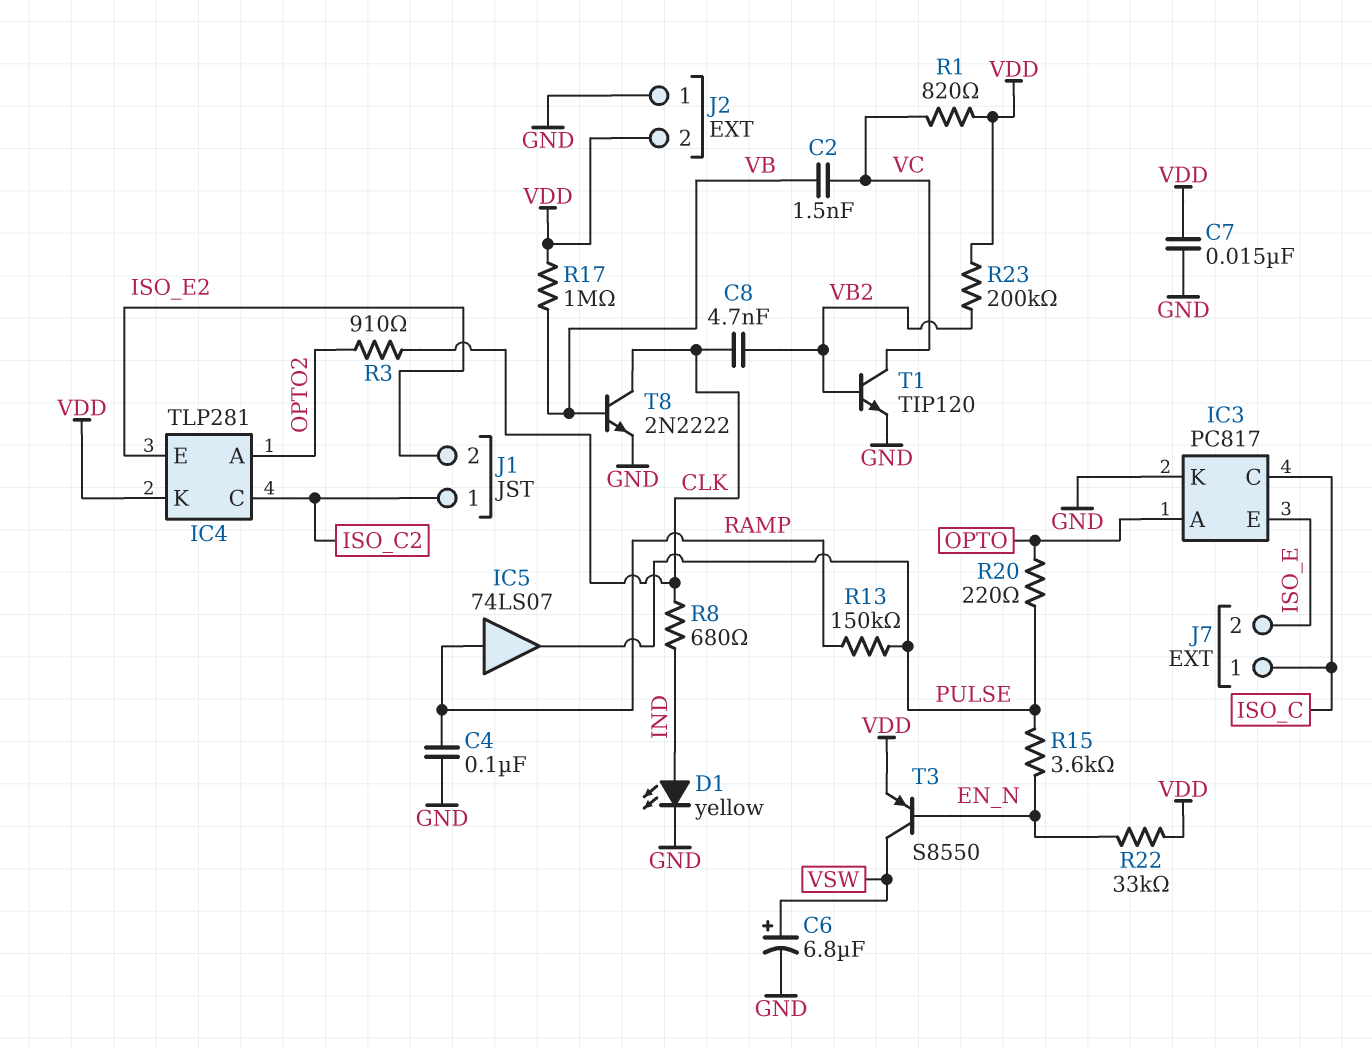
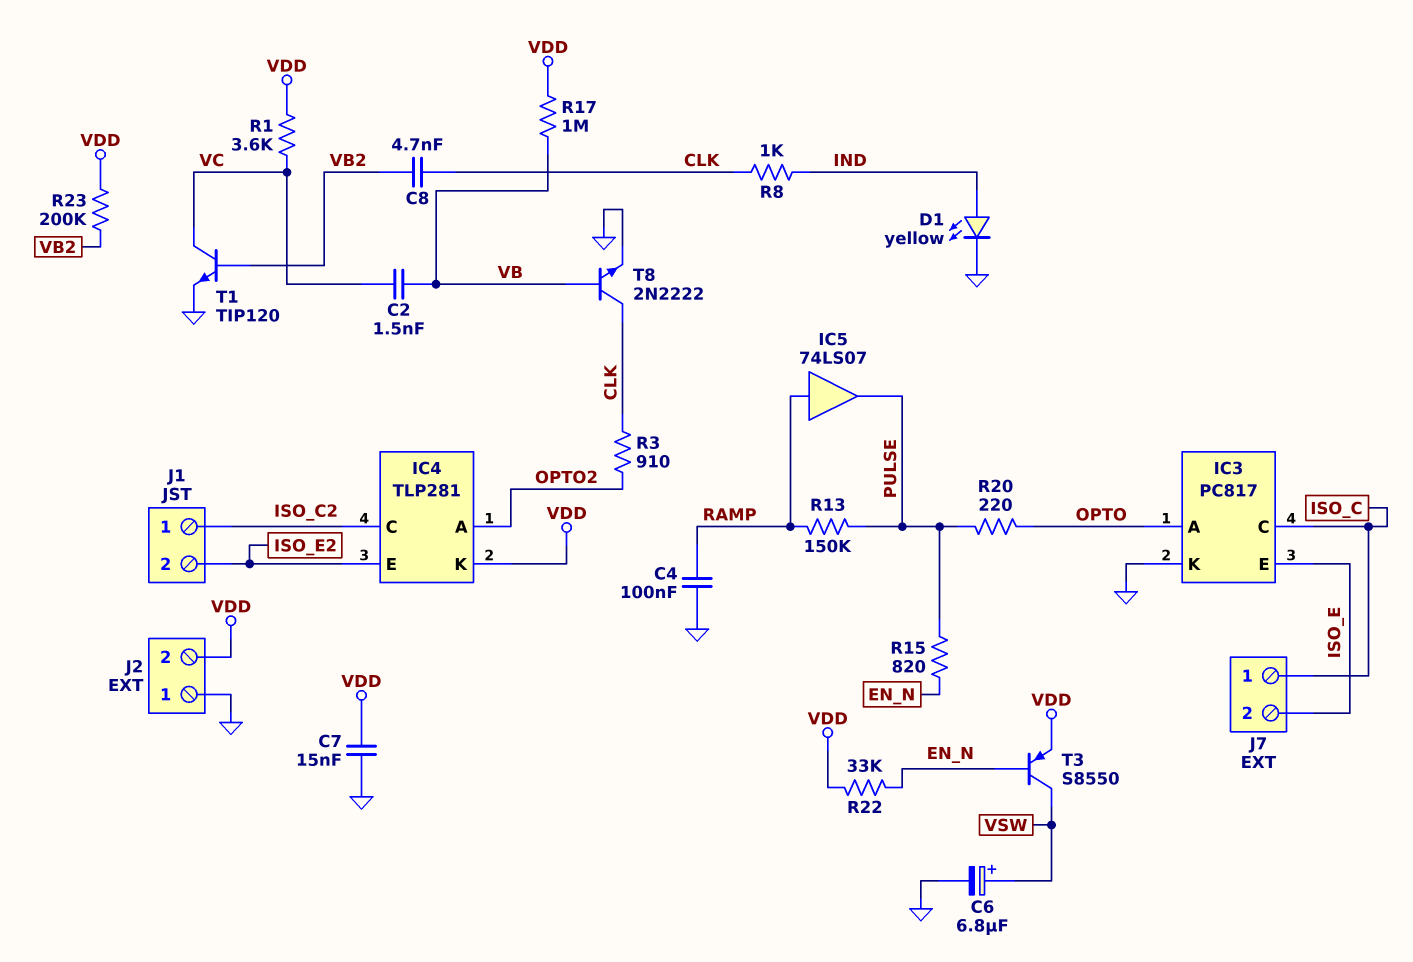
R1: 820 (VC, VDD) -> 3.6k (VC, VDD)
R8: 680 (CLK, IND) -> 1k (CLK, IND)
R15: 3.6k (EN_N, PULSE) -> 820 (EN_N, PULSE)

